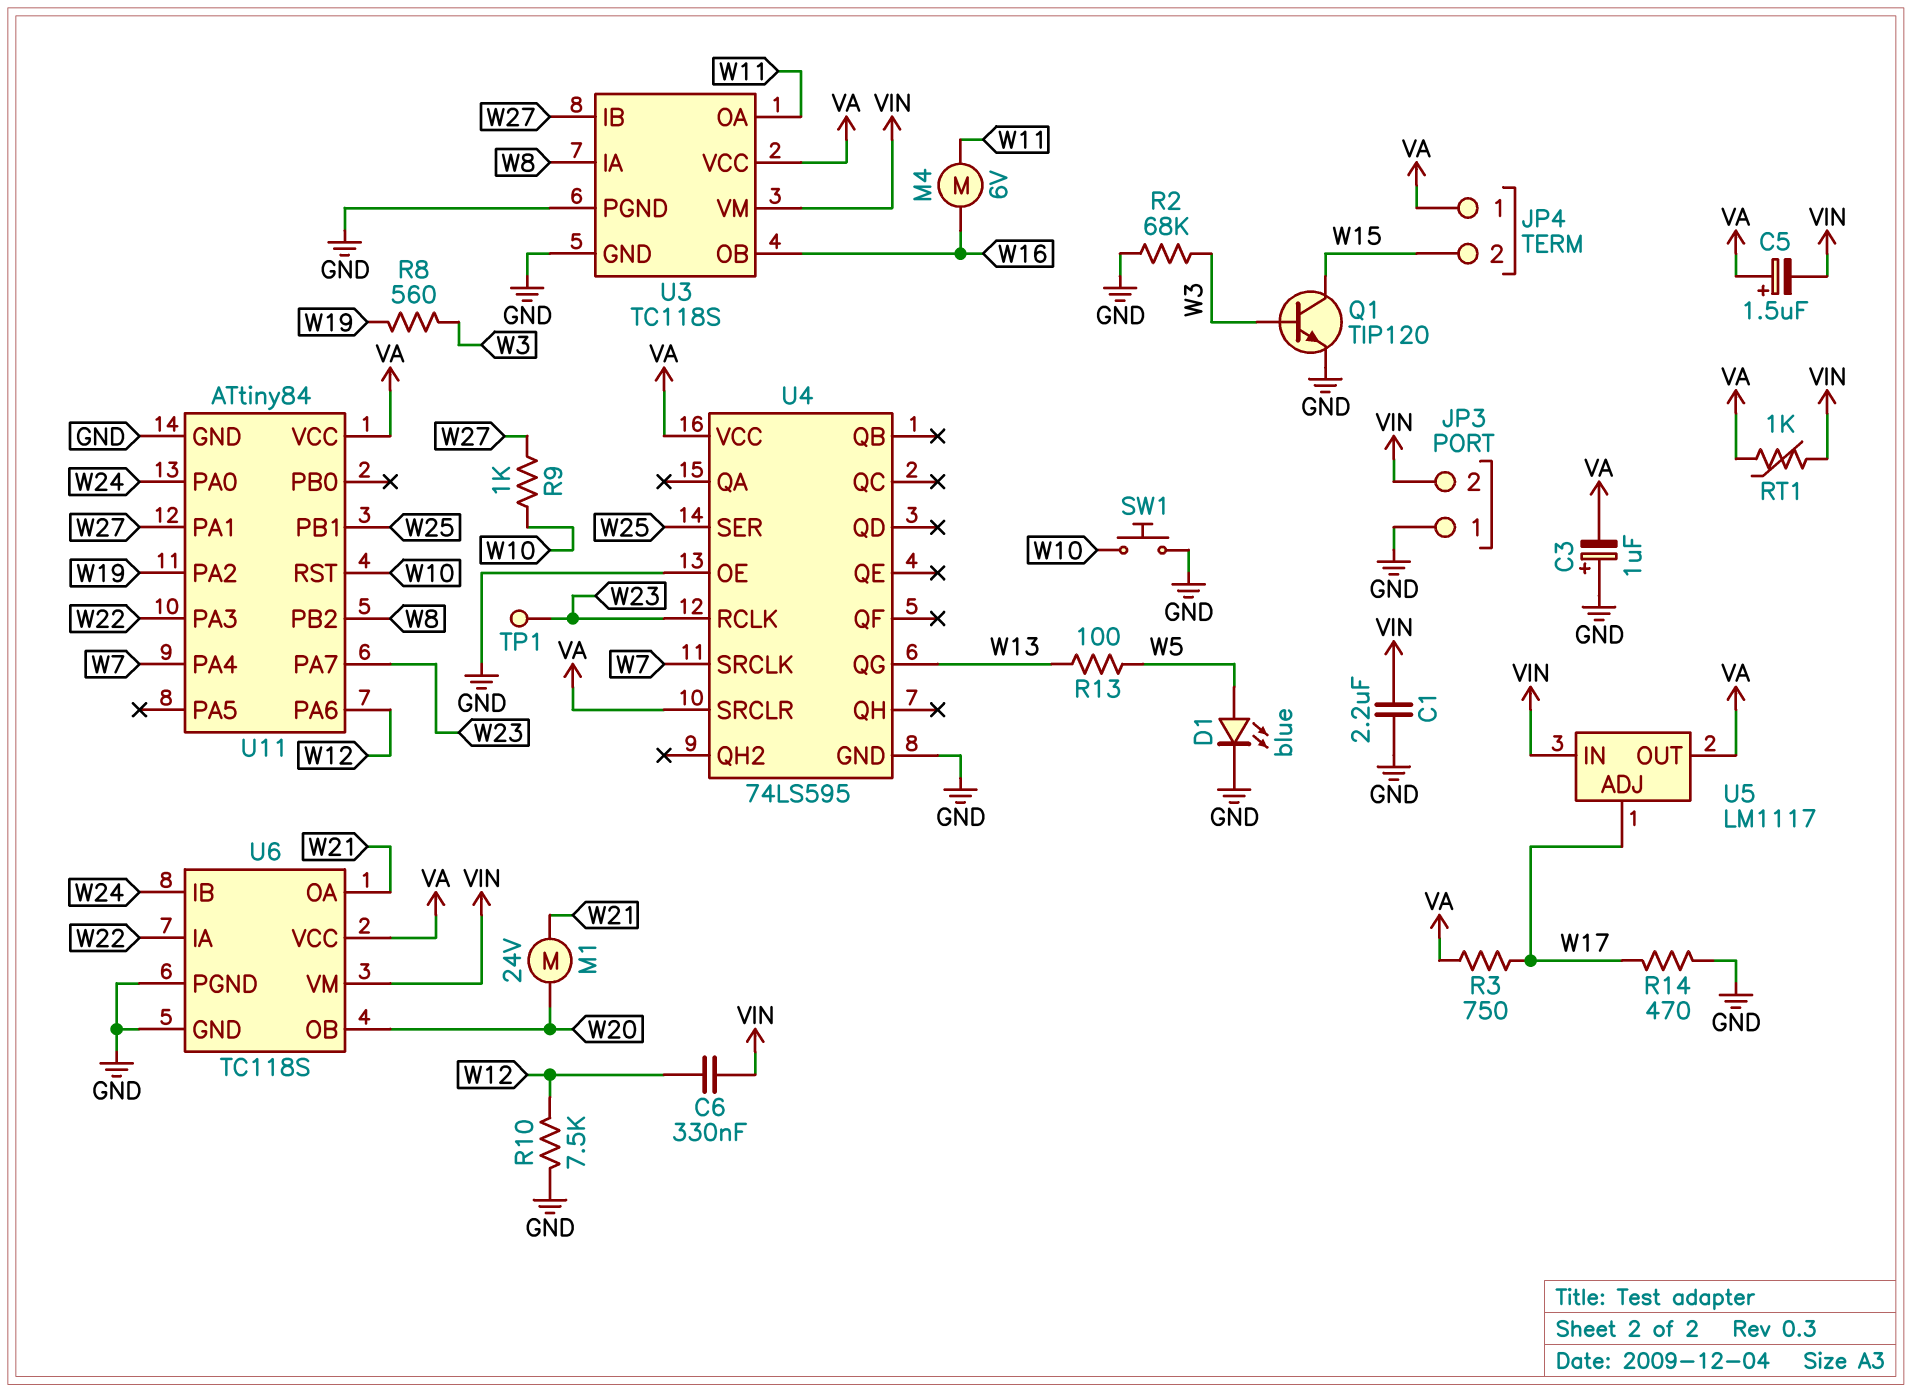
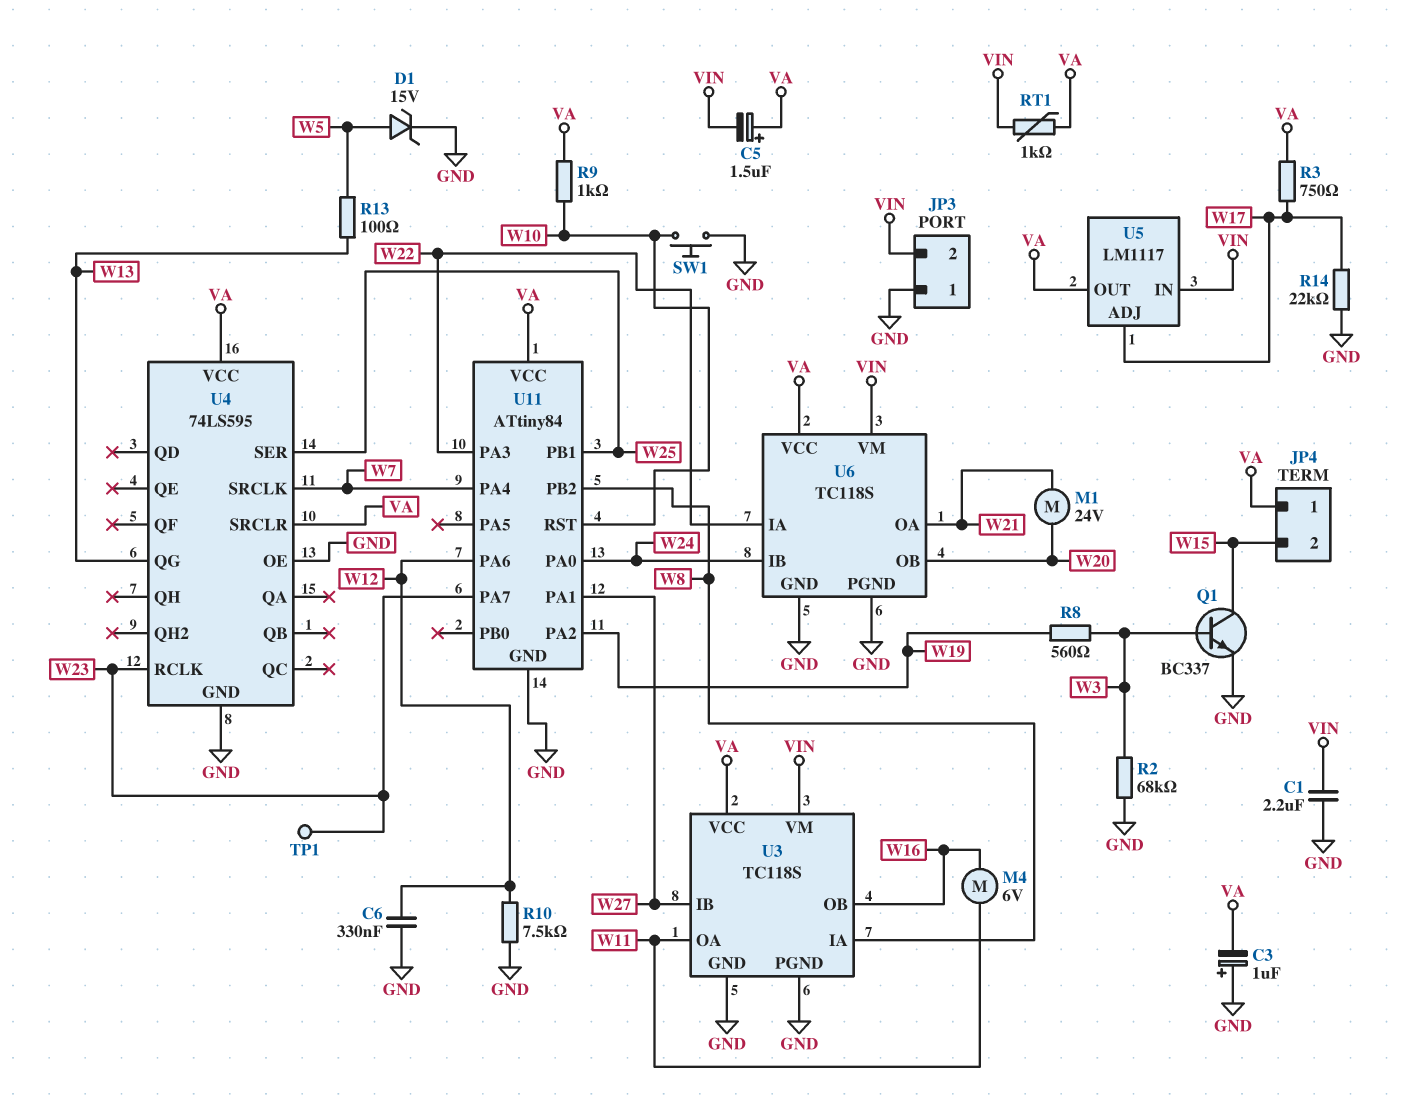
C6: 330nF (VIN, W12) -> 330nF (GND, W12)
D1: LED blue (A W5, K GND) -> zener 15V (A W5, K GND)
Q1: NPN TIP120 (B W3, C W15, E GND) -> NPN BC337 (B W3, C W15, E GND)
R9: 1k (W10, W27) -> 1k (VA, W10)
R14: 470 (GND, W17) -> 22k (GND, W17)

